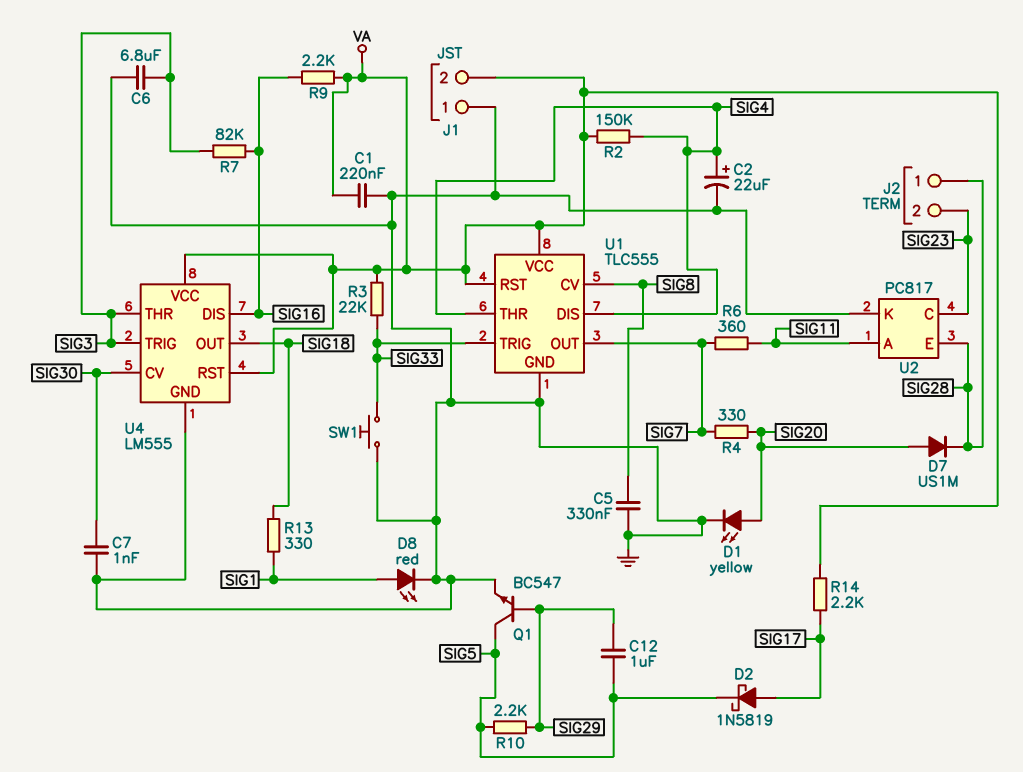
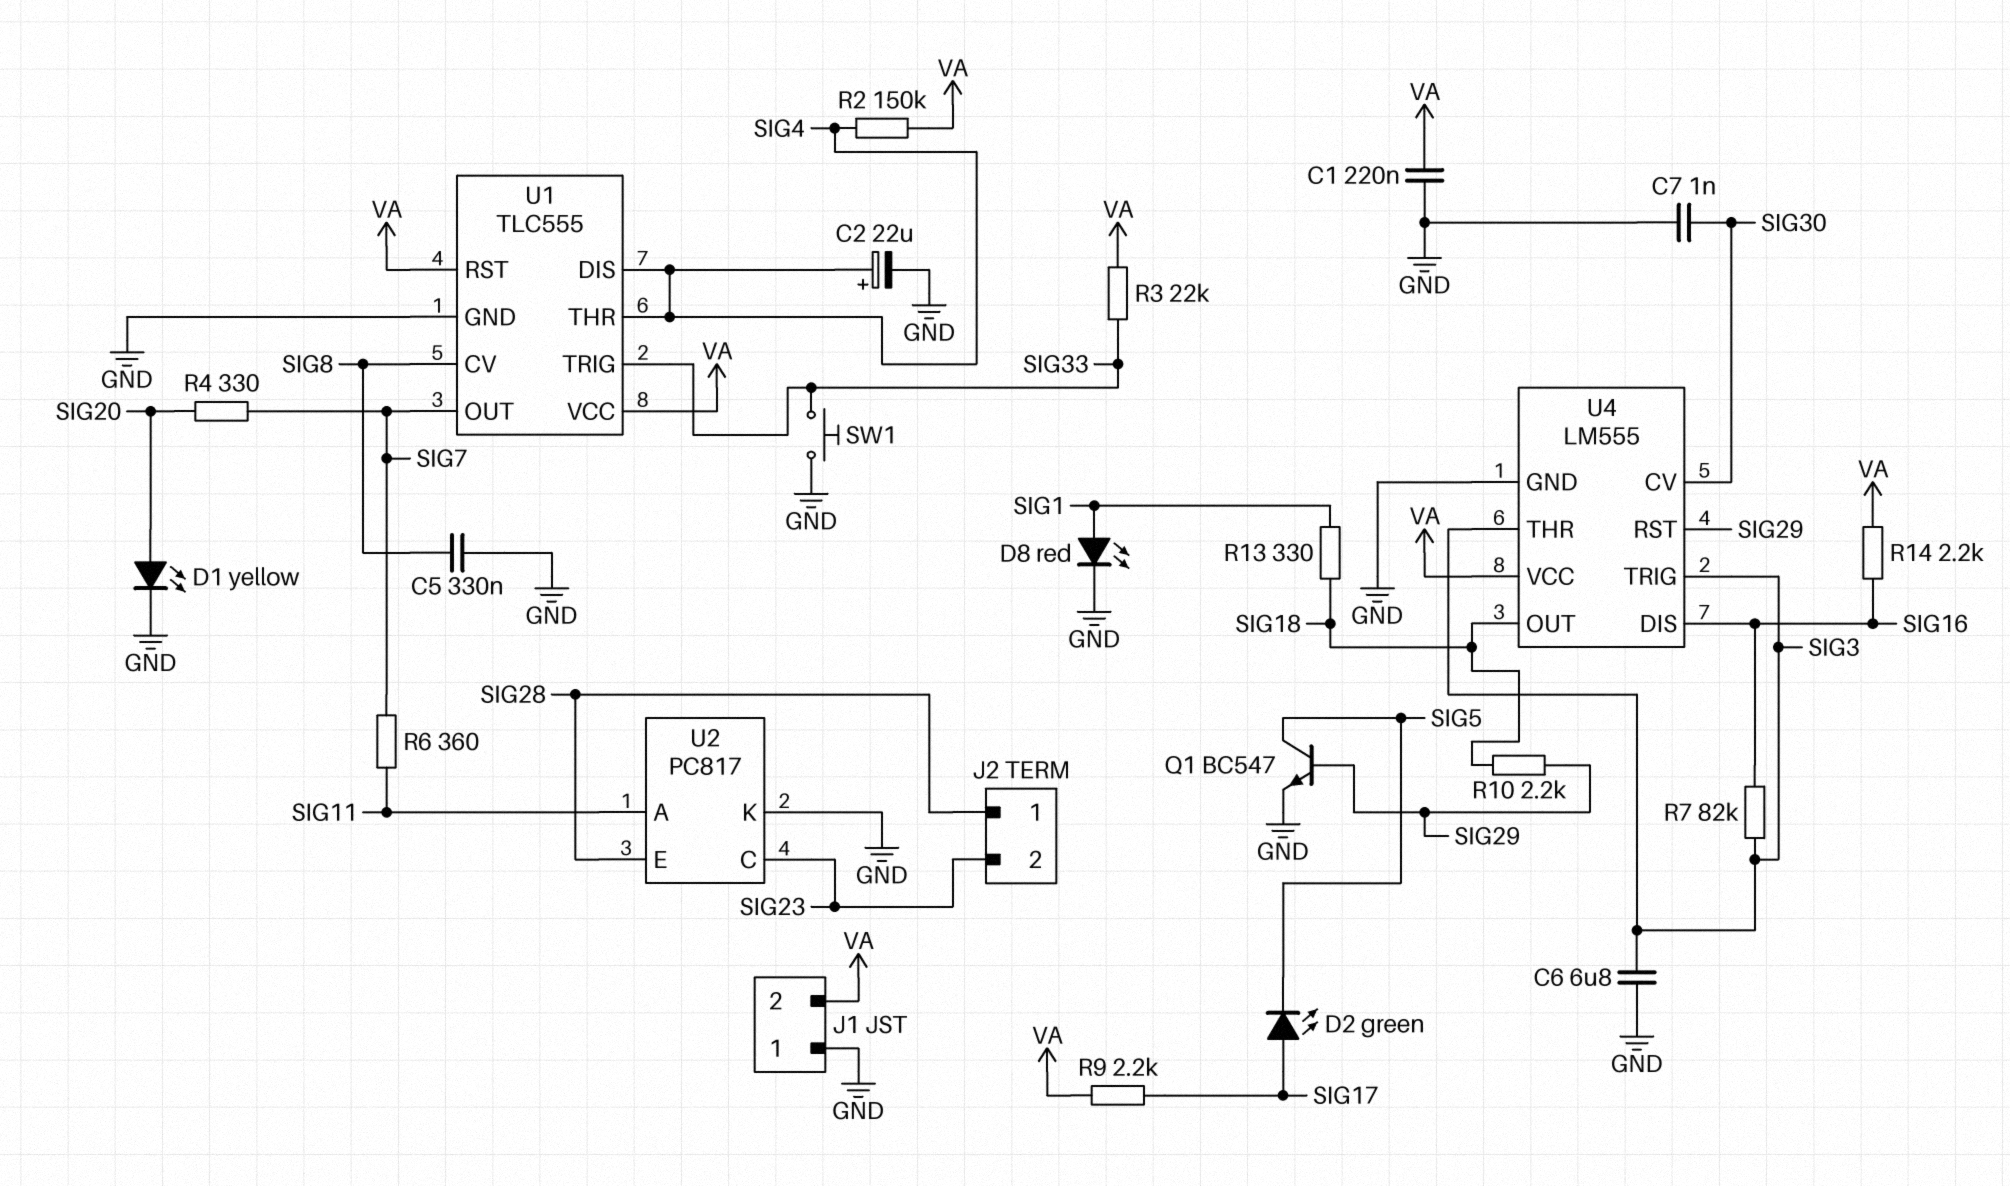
C12: 1uF (SIG5, SIG29) -> none
D2: schottky 1N5819 (A SIG17, K SIG5) -> LED green (A SIG17, K SIG5)
D7: diode US1M (A SIG20, K SIG28) -> none
R9: 2.2k (SIG16, VA) -> 2.2k (SIG17, VA)
R10: 2.2k (SIG5, SIG29) -> 2.2k (SIG18, SIG29)
R14: 2.2k (SIG17, VA) -> 2.2k (SIG16, VA)
U4 pin RST: VA -> SIG29

